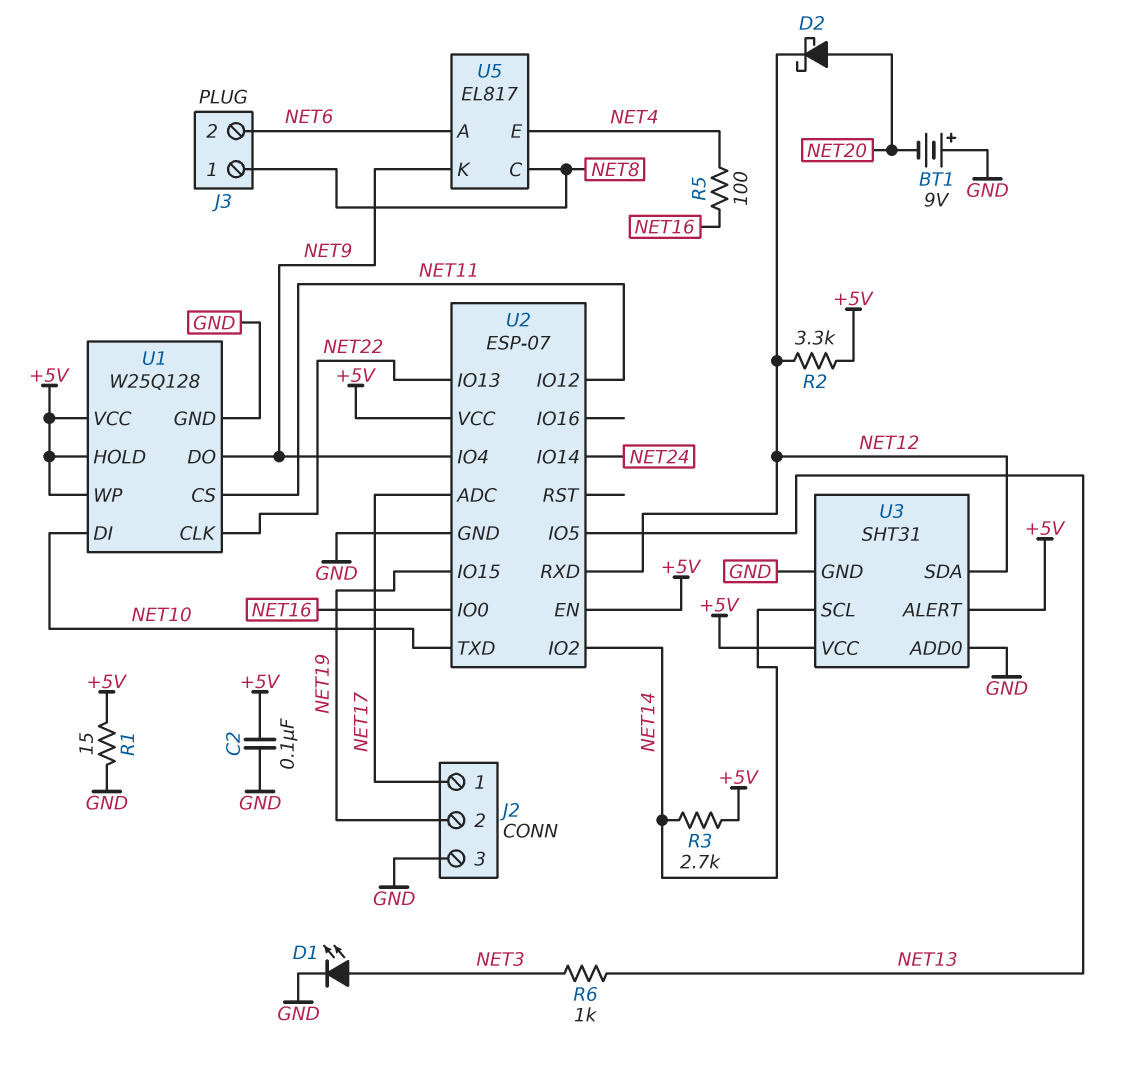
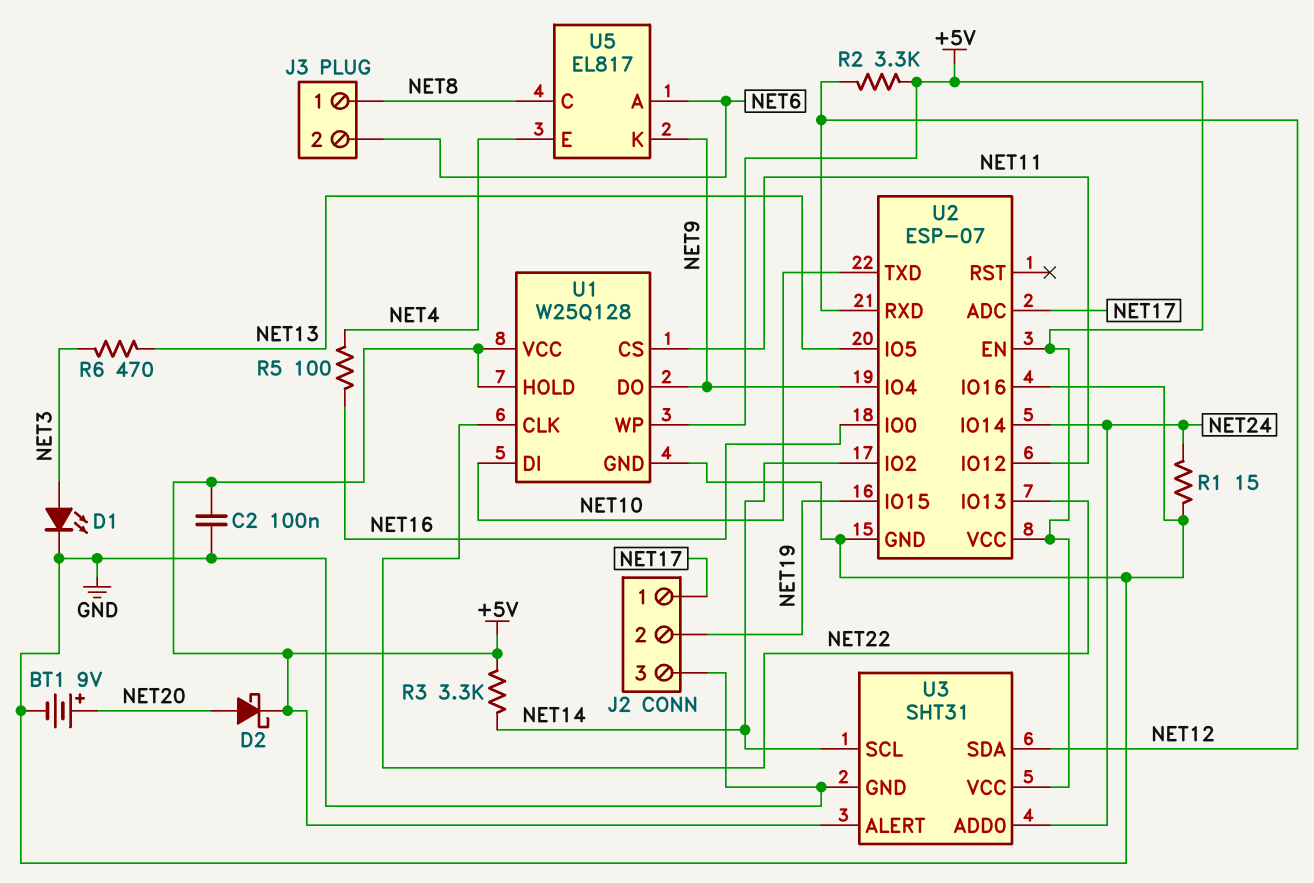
BT1: 9V (plus GND, minus NET20) -> 9V (plus NET20, minus GND)
D2: schottky (A NET20, K NET12) -> schottky (A NET20, K +5V)
R1: 15 (+5V, GND) -> 15 (GND, NET24)
R3: 2.7k (+5V, NET14) -> 3.3k (+5V, NET14)
R6: 1k (NET3, NET13) -> 470 (NET3, NET13)
U2 pin IO16: none -> GND
U3 pin ADD0: GND -> NET24

